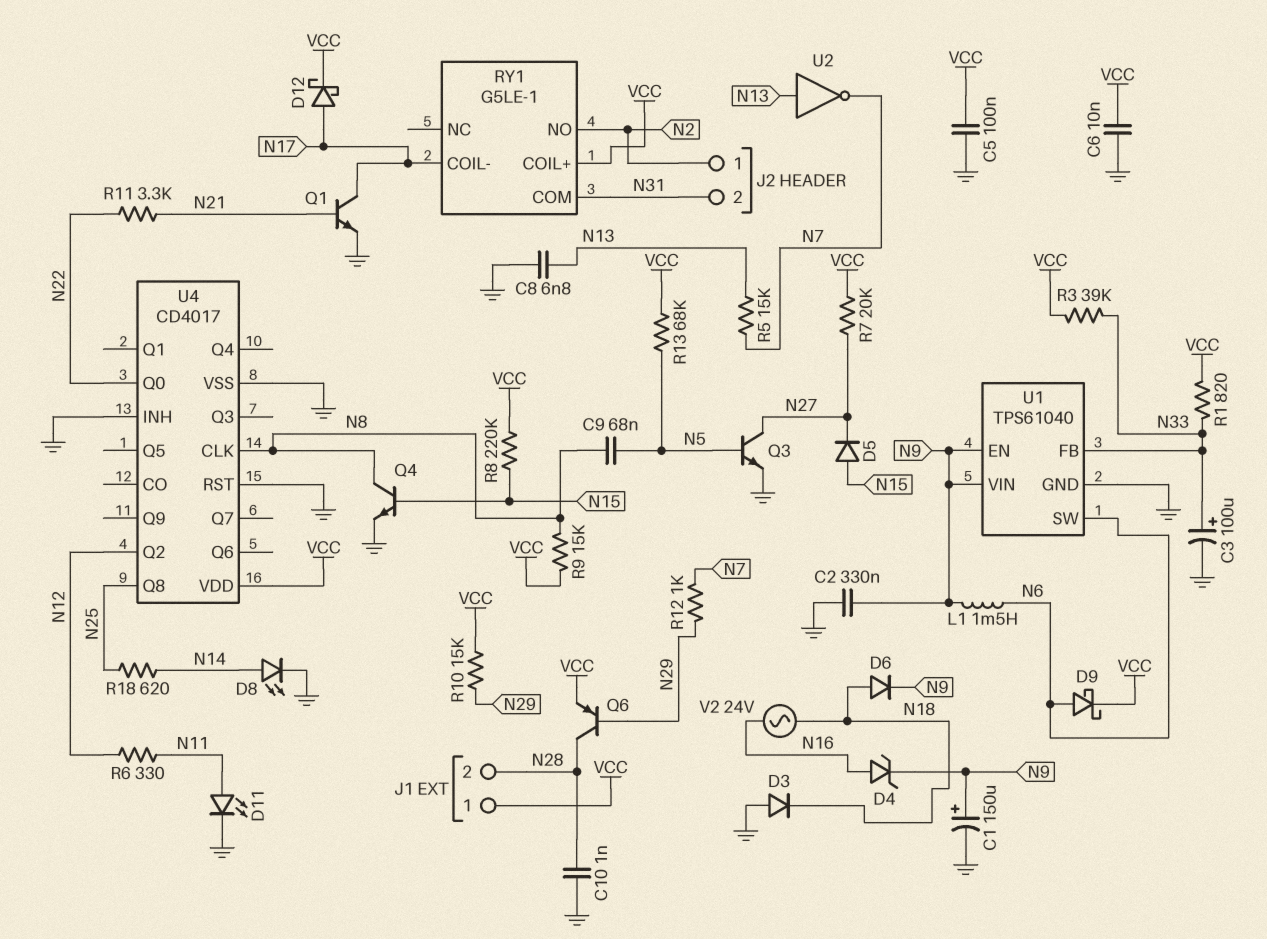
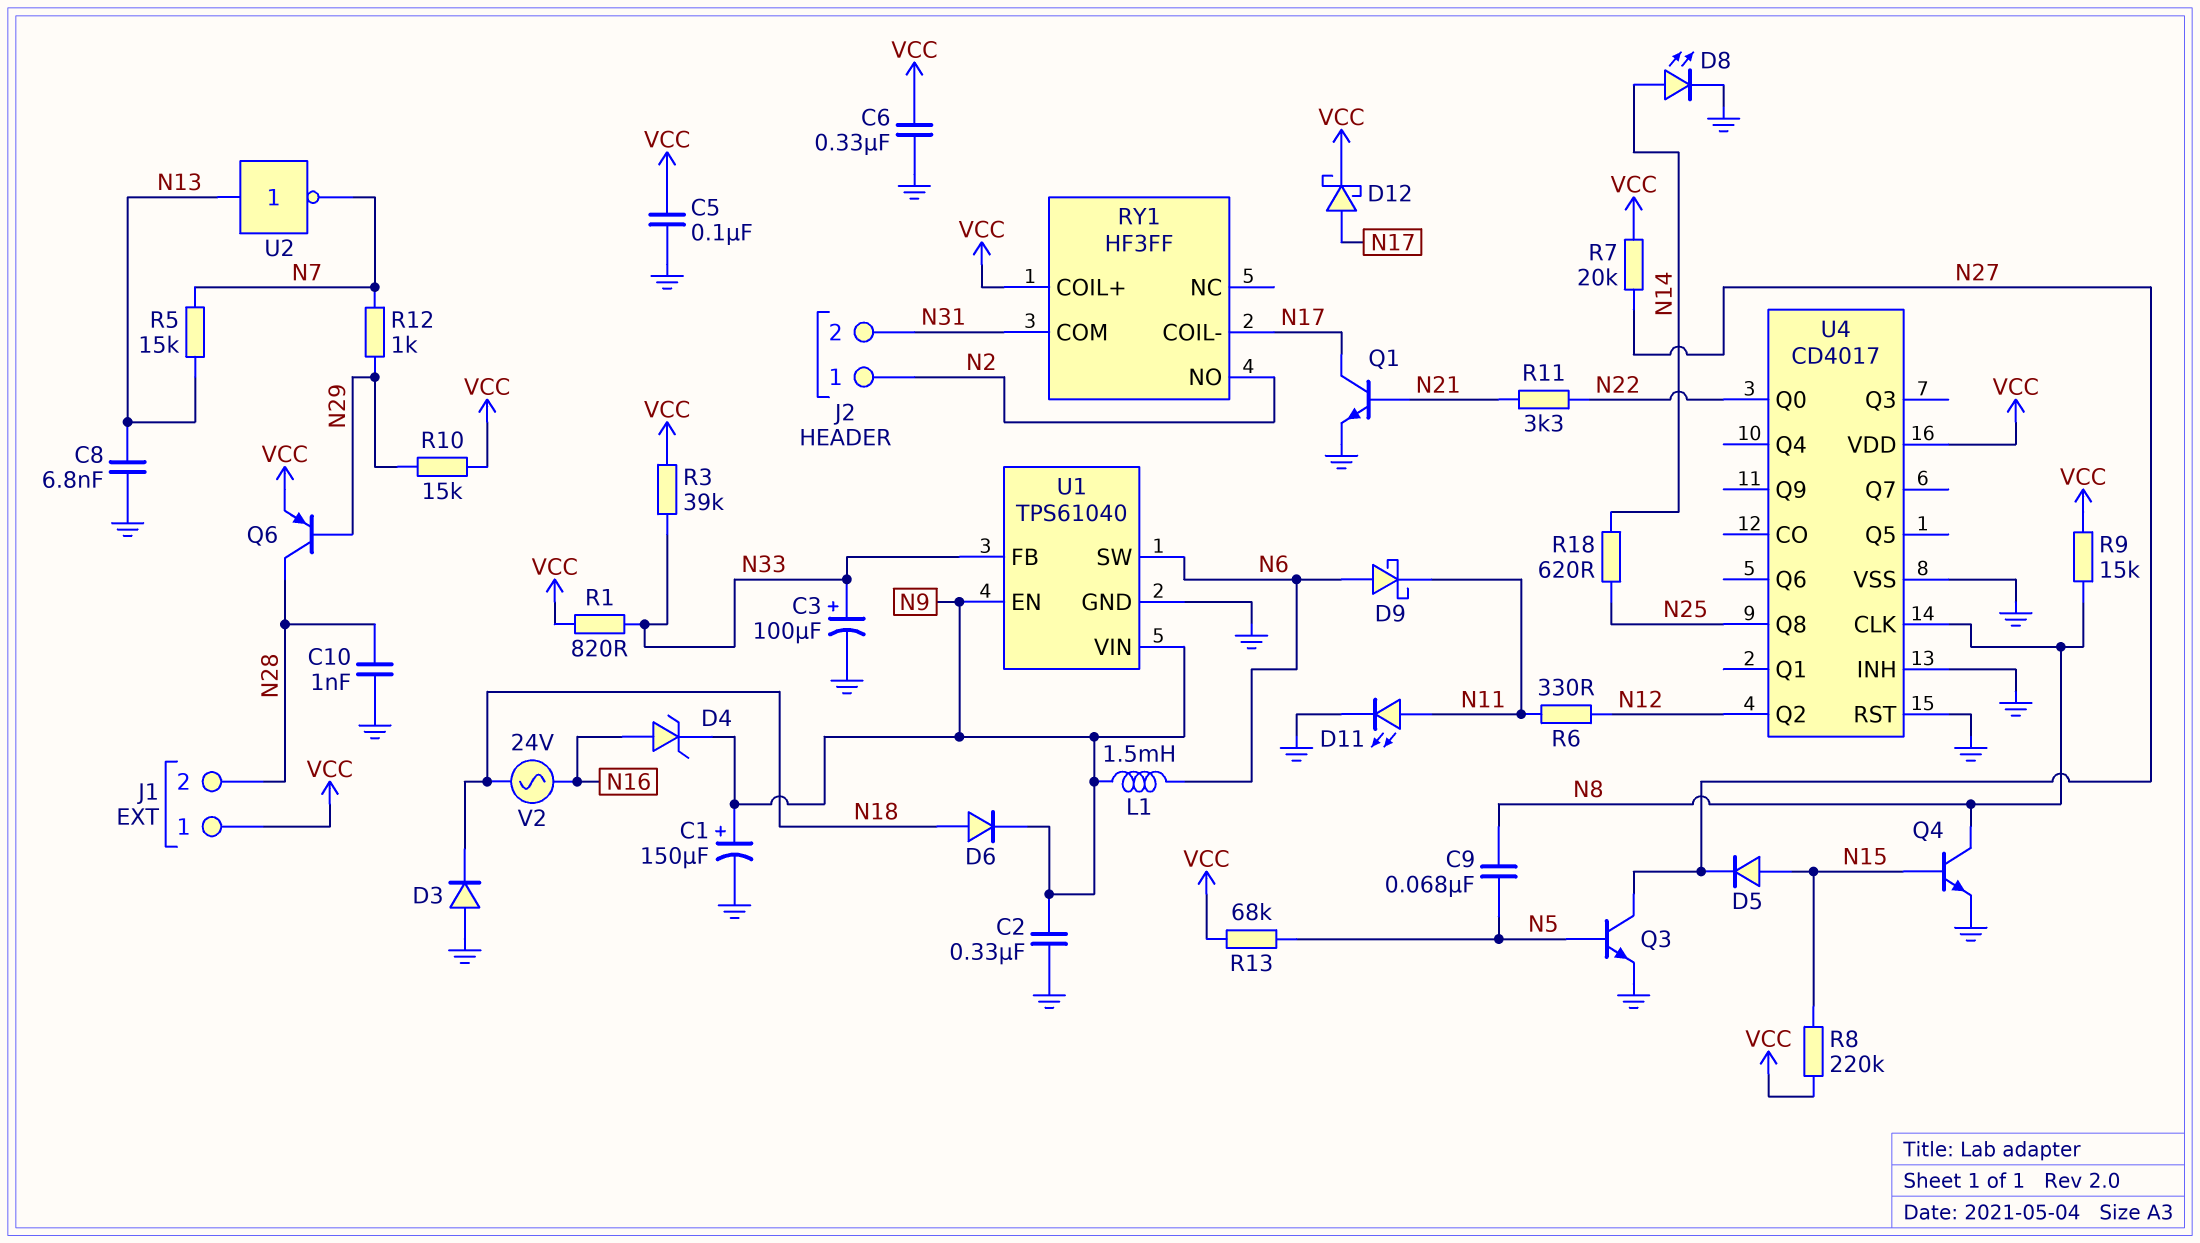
C6: 10nF (GND, VCC) -> 330nF (GND, VCC)
D9: schottky (A N6, K VCC) -> schottky (A N6, K N11)
RY1: G5LE-1 -> HF3FF

